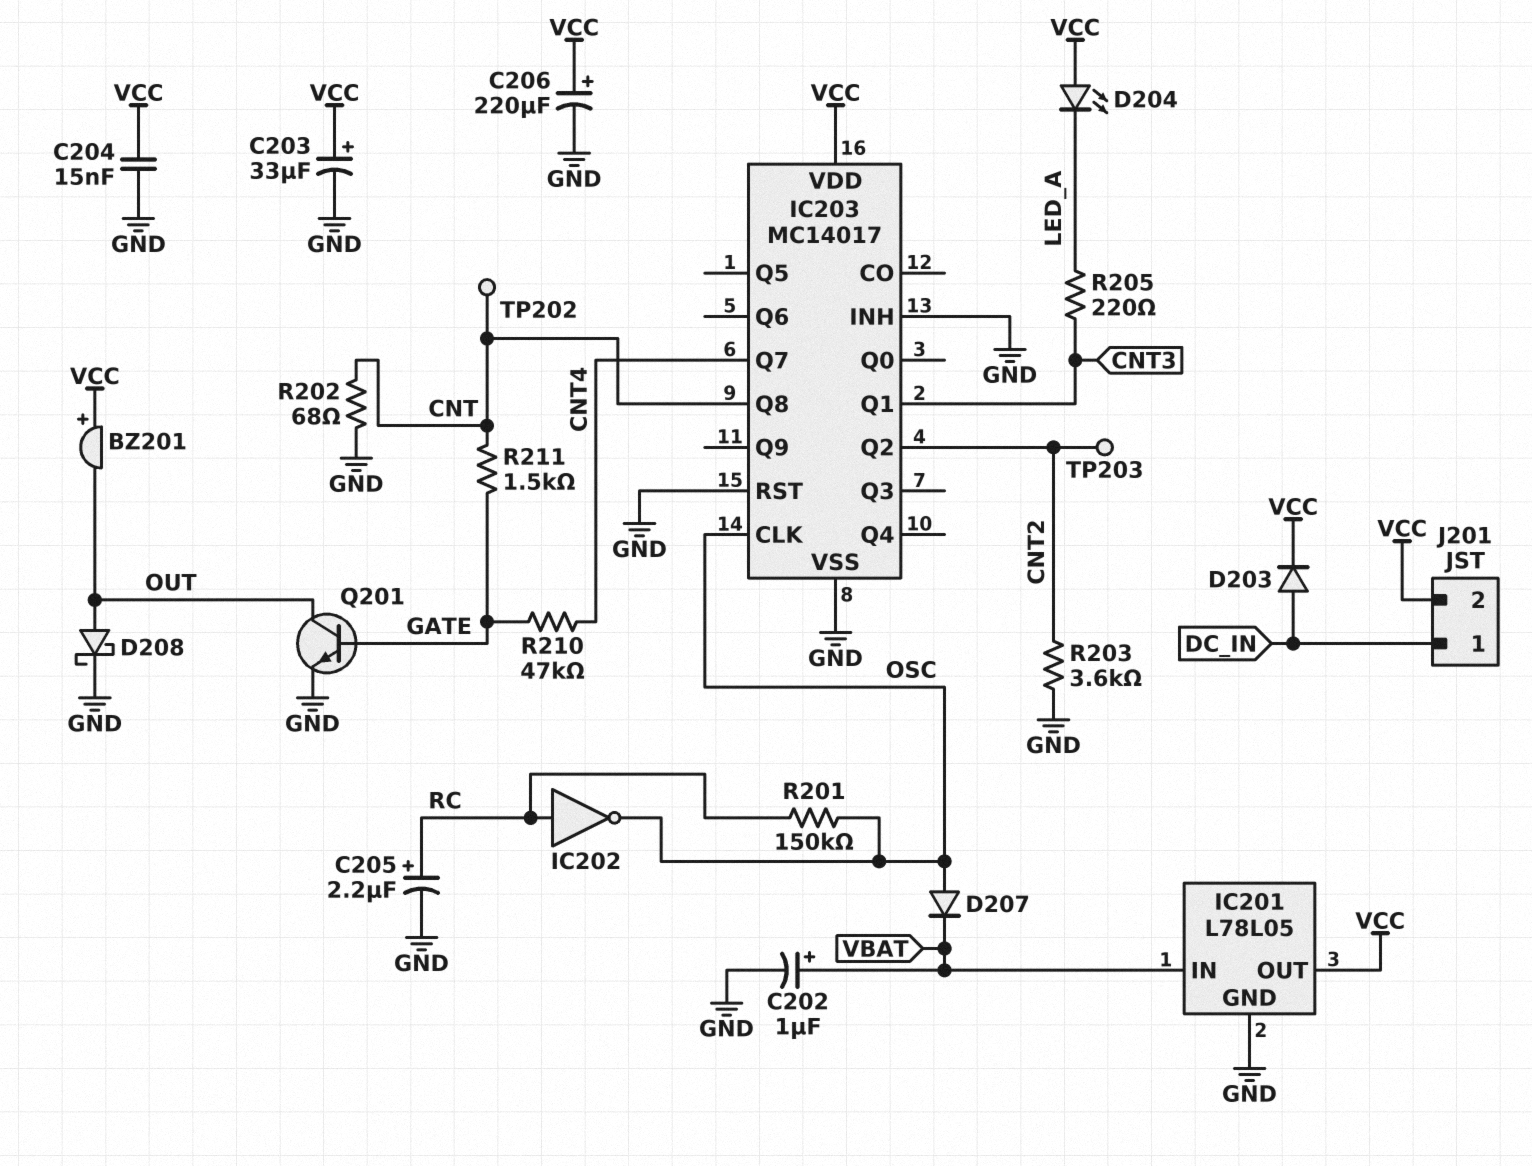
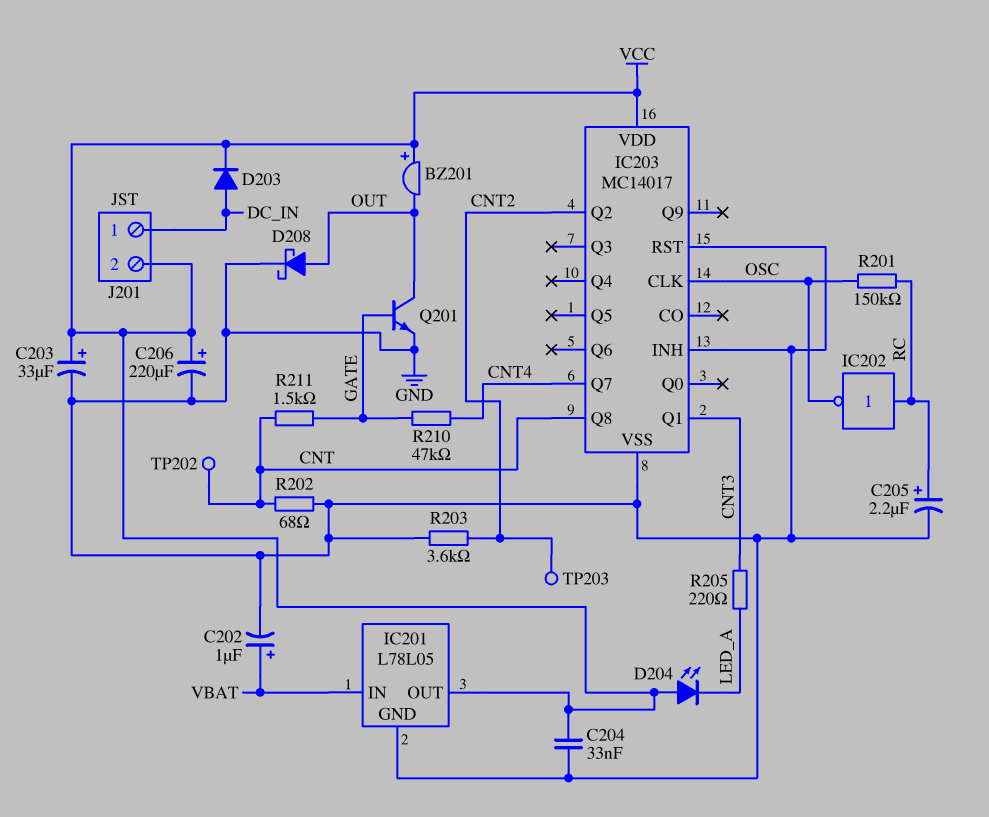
C204: 15nF (GND, VCC) -> 33nF (GND, VCC)
D207: diode (A OSC, K VBAT) -> none

